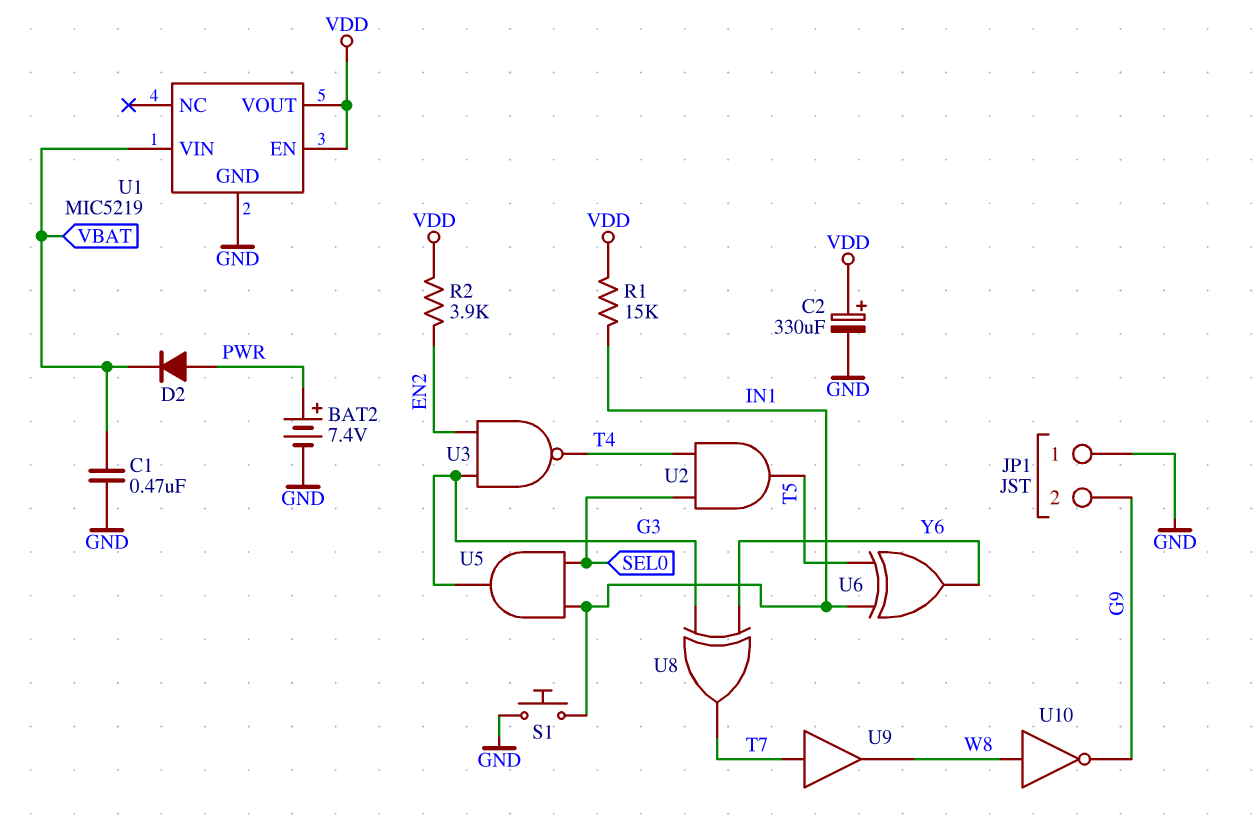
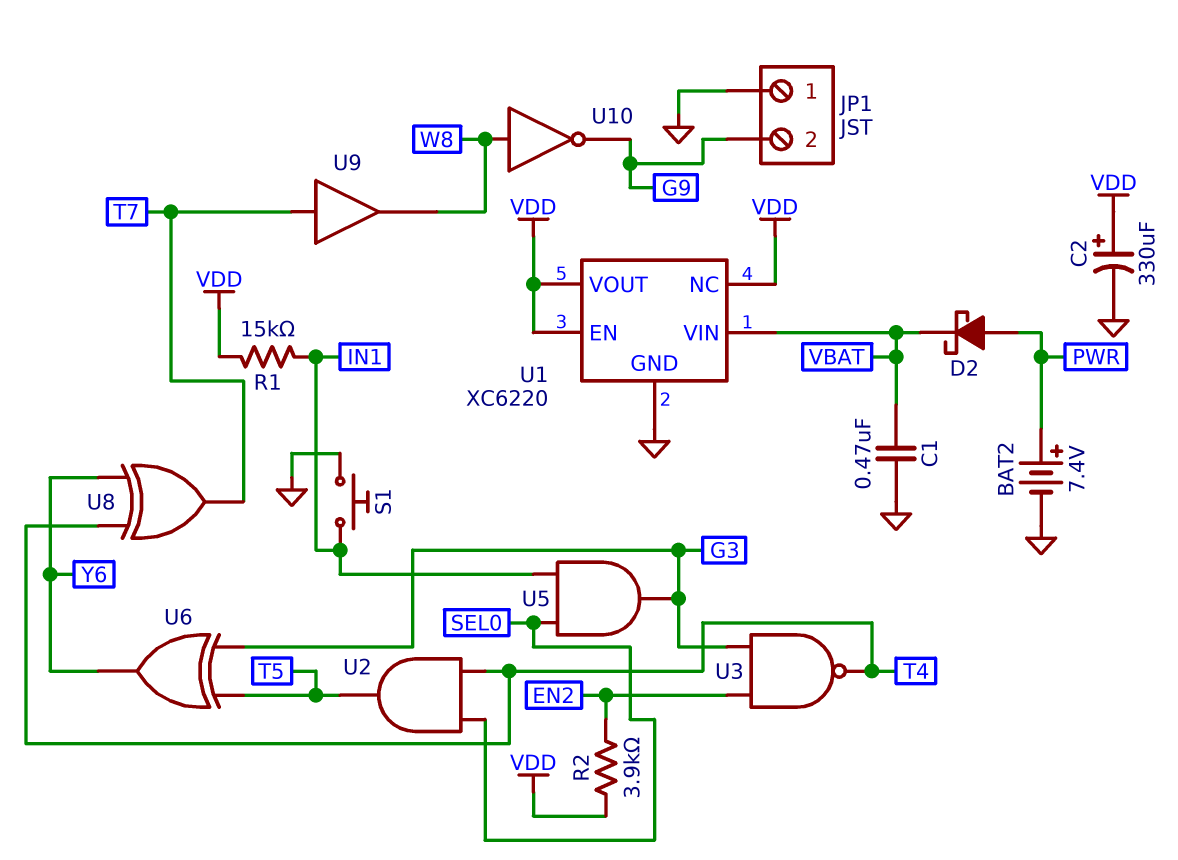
D2: diode (A PWR, K VBAT) -> schottky (A PWR, K VBAT)
U1: MIC5219 -> XC6220
U1 pin NC: none -> VDD
U6: XOR (in IN1, in T5, out Y6) -> XOR (in G3, in T5, out Y6)
U8: XOR (in G3, in Y6, out T7) -> XOR (in T4, in Y6, out T7)

